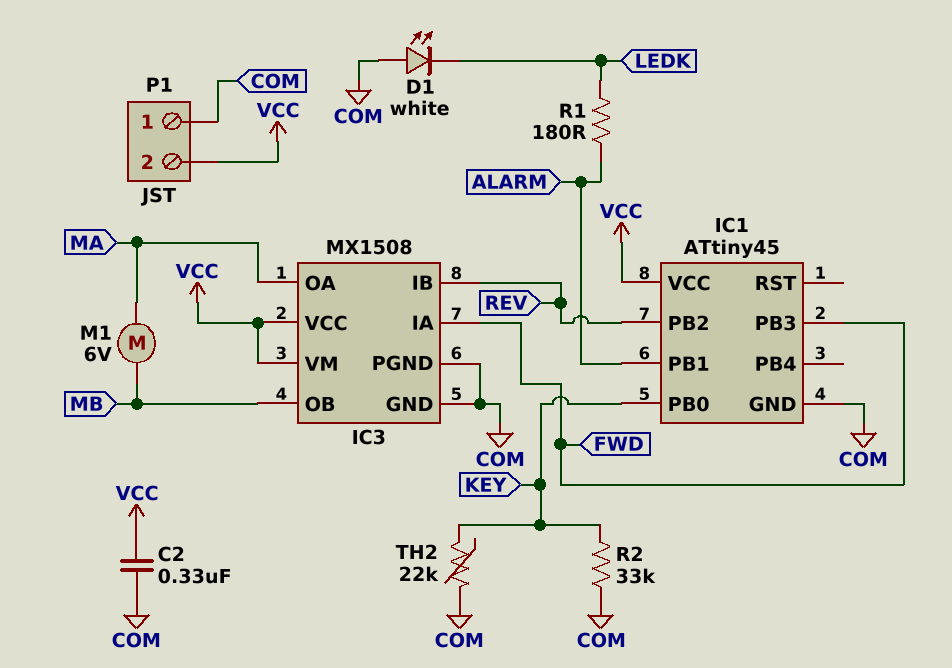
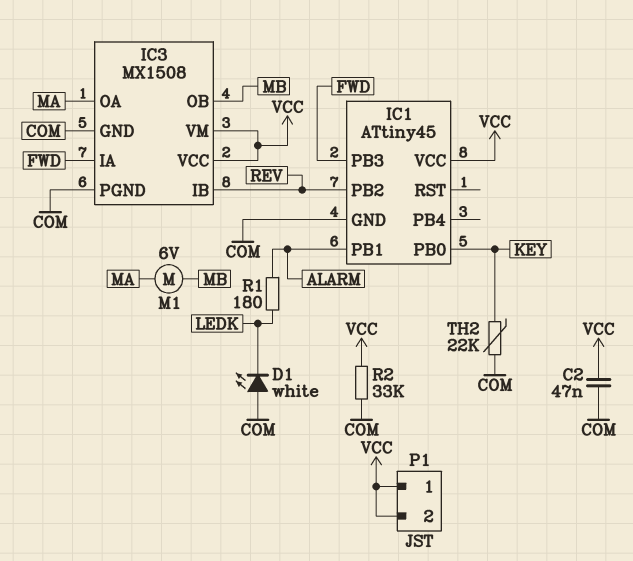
C2: 330nF (COM, VCC) -> 47nF (COM, VCC)
P1 pin 1: COM -> VCC
R2: 33k (COM, KEY) -> 33k (COM, VCC)

